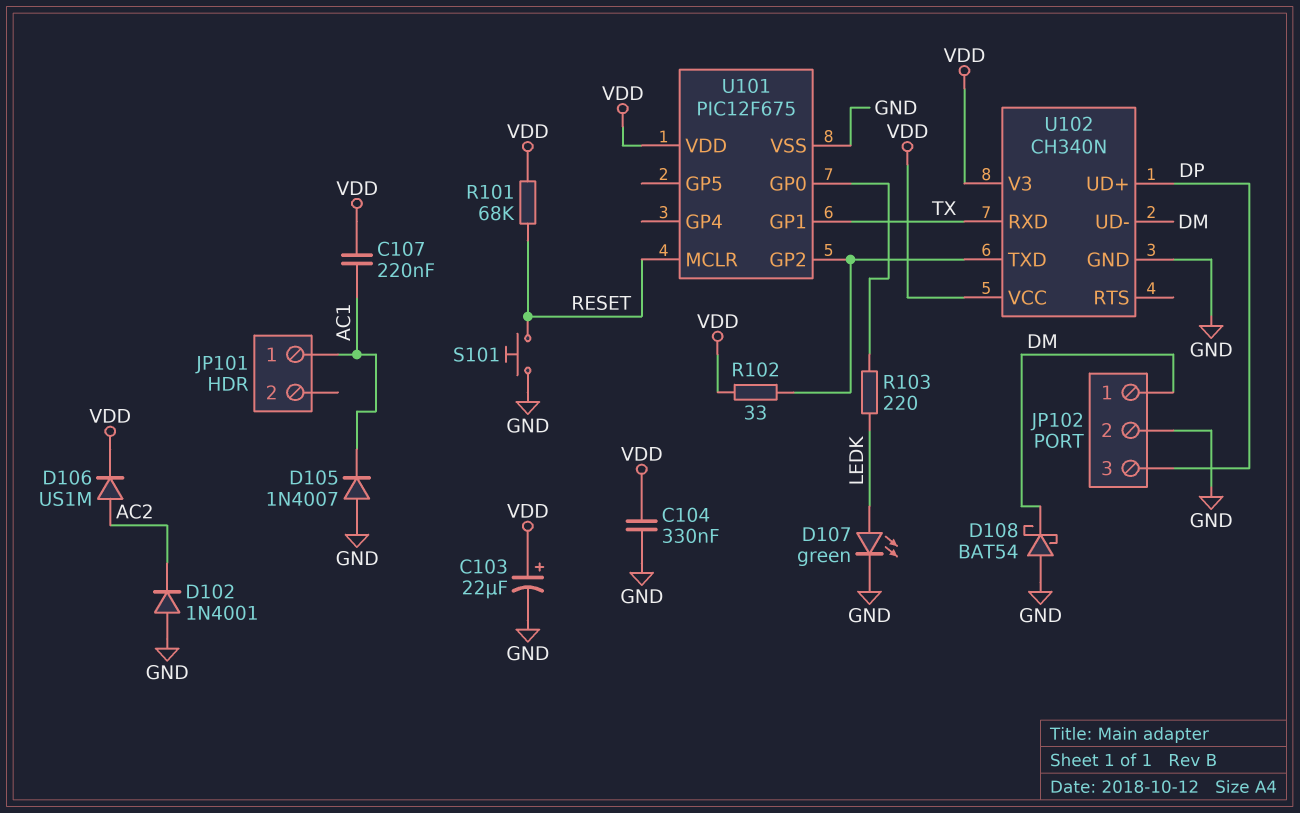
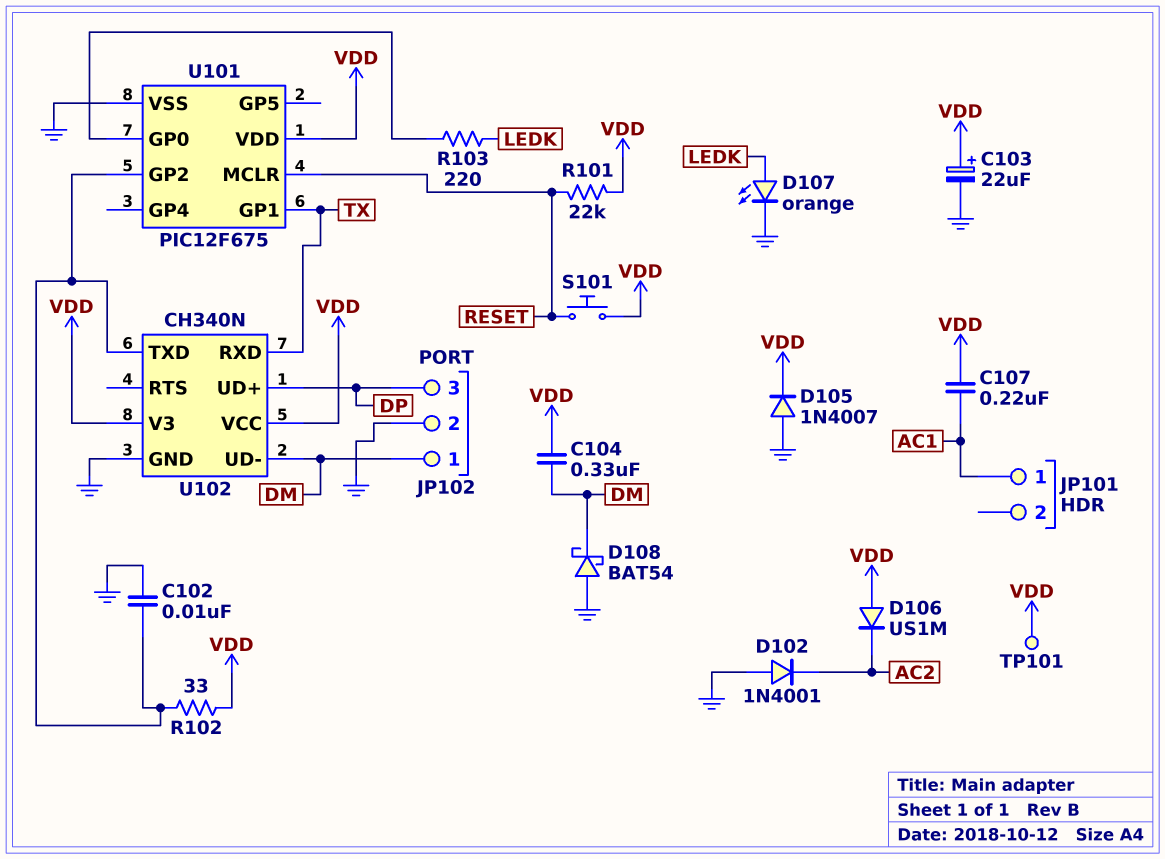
C102: none -> 10nF (GND, U101/GP2)
C104: 330nF (GND, VDD) -> 330nF (DM, VDD)
D105: diode 1N4007 (A GND, K AC1) -> diode 1N4007 (A GND, K VDD)
D106: diode US1M (A AC2, K VDD) -> diode US1M (A VDD, K AC2)
D107: LED green (A LEDK, K GND) -> LED orange (A LEDK, K GND)
R101: 68k (RESET, VDD) -> 22k (RESET, VDD)
S101: button (GND, RESET) -> button (RESET, VDD)
TP101: none -> test point (VDD)

